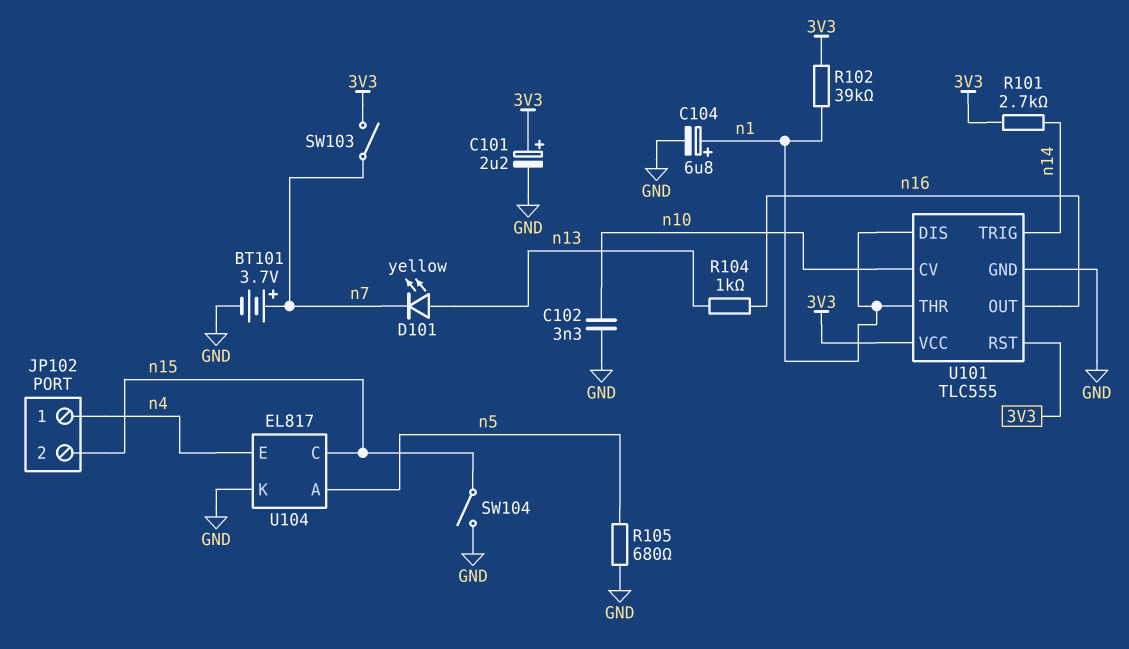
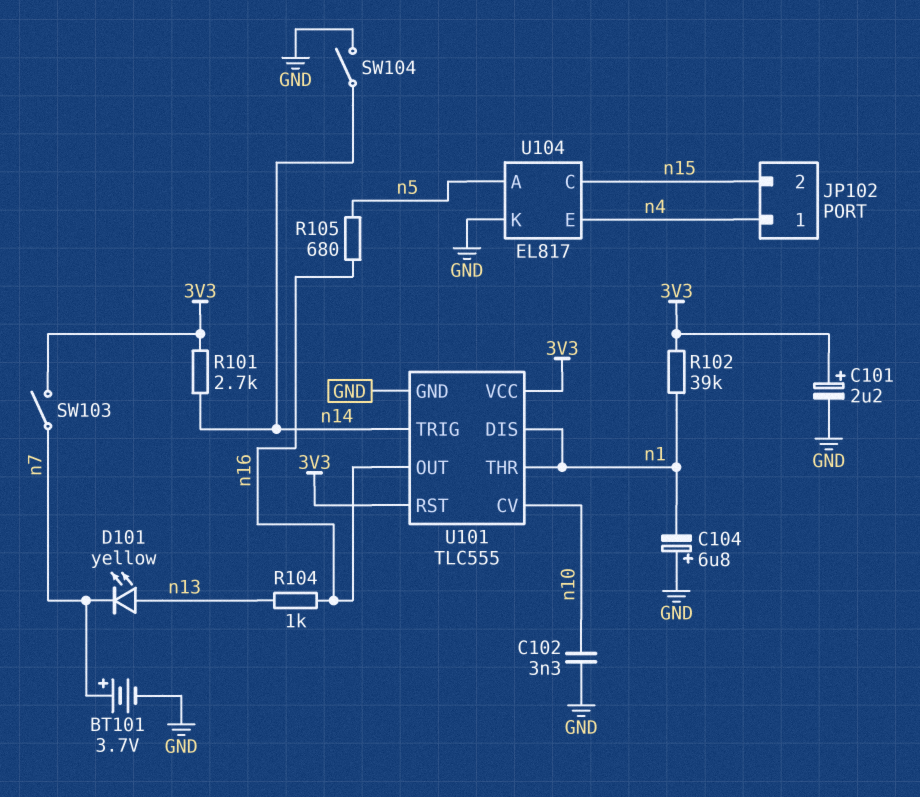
C104: 6.8uF (plus n1, minus GND) -> 6.8uF (plus GND, minus n1)
R105: 680 (GND, n5) -> 680 (n5, n16)
SW104: switch (GND, n15) -> switch (GND, n14)

